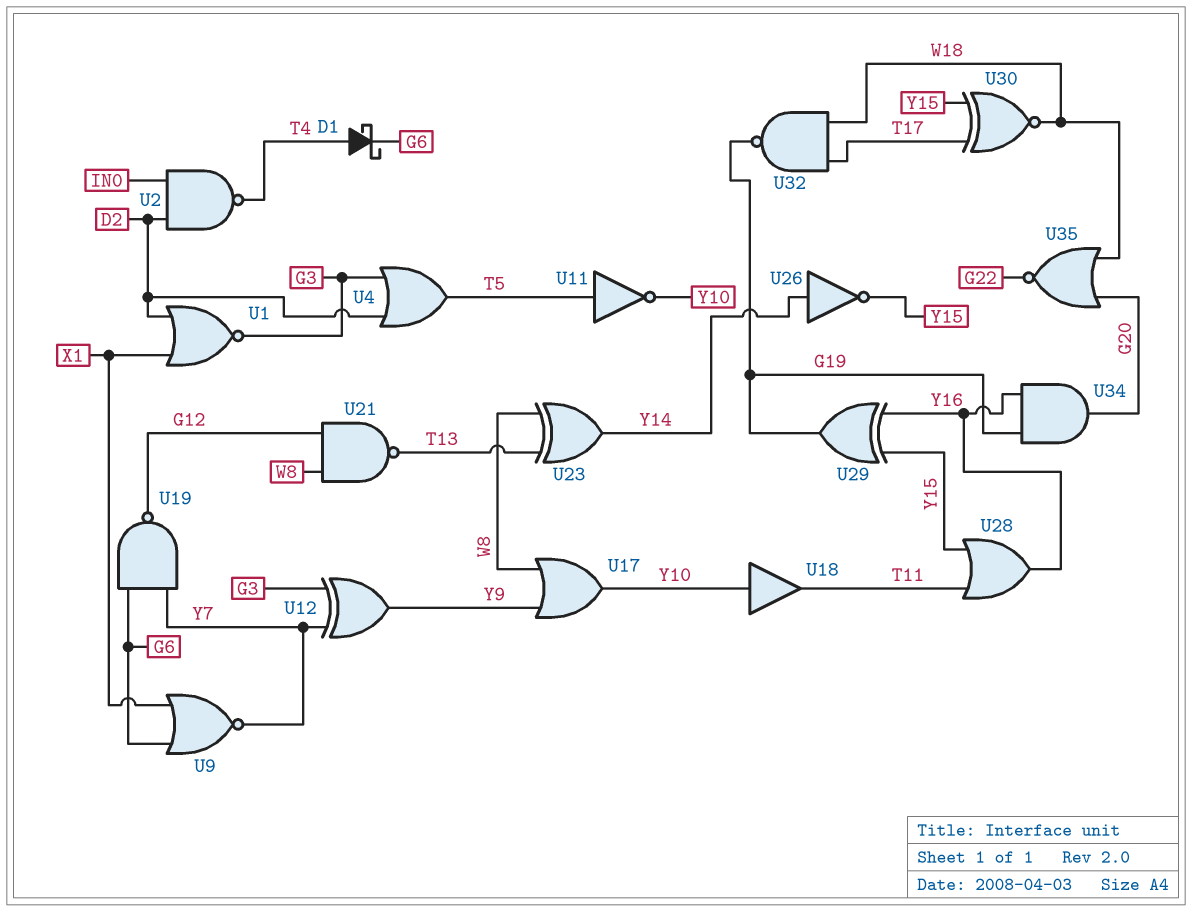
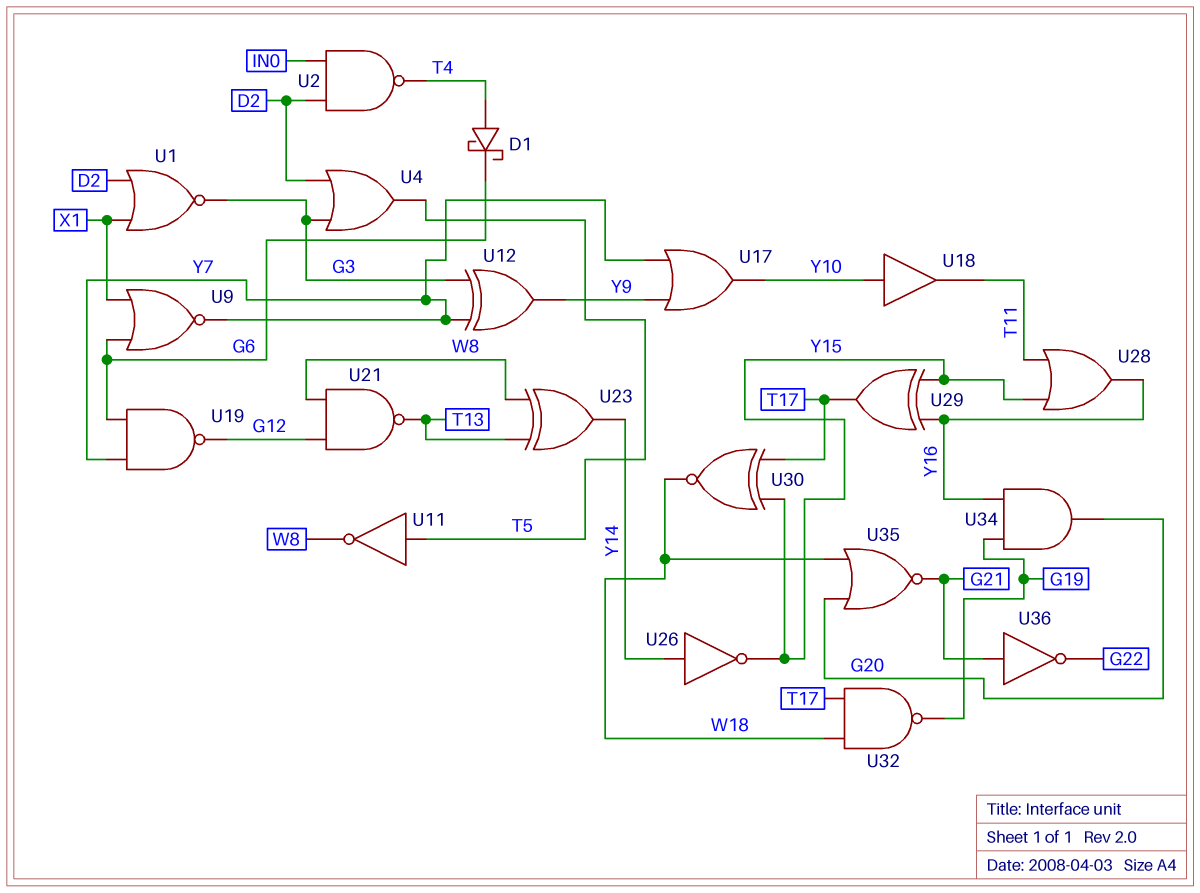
U11: NOT (in T5, out Y10) -> NOT (in T5, out W8)
U17: OR (in W8, in Y9, out Y10) -> OR (in Y7, in Y9, out Y10)
U29: XOR (in Y15, in Y16, out G19) -> XOR (in Y15, in Y16, out T17)
U35: NOR (in G20, in W18, out G22) -> NOR (in G20, in W18, out G21)
U36: none -> NOT (in G21, out G22)

